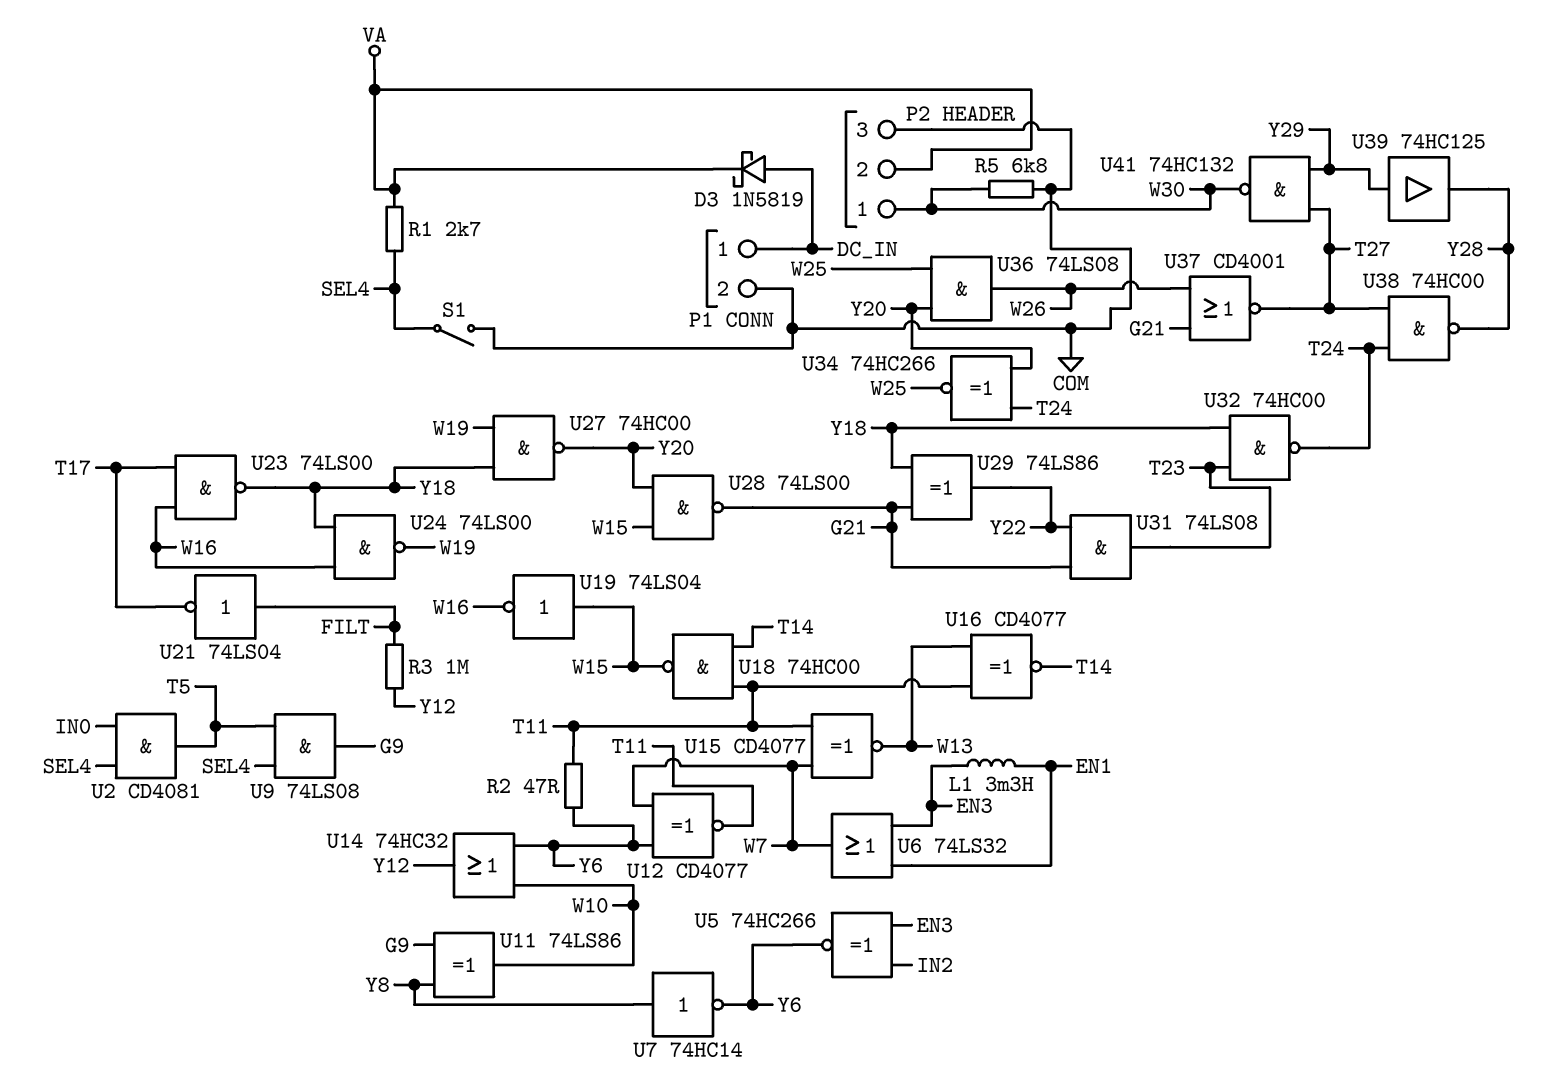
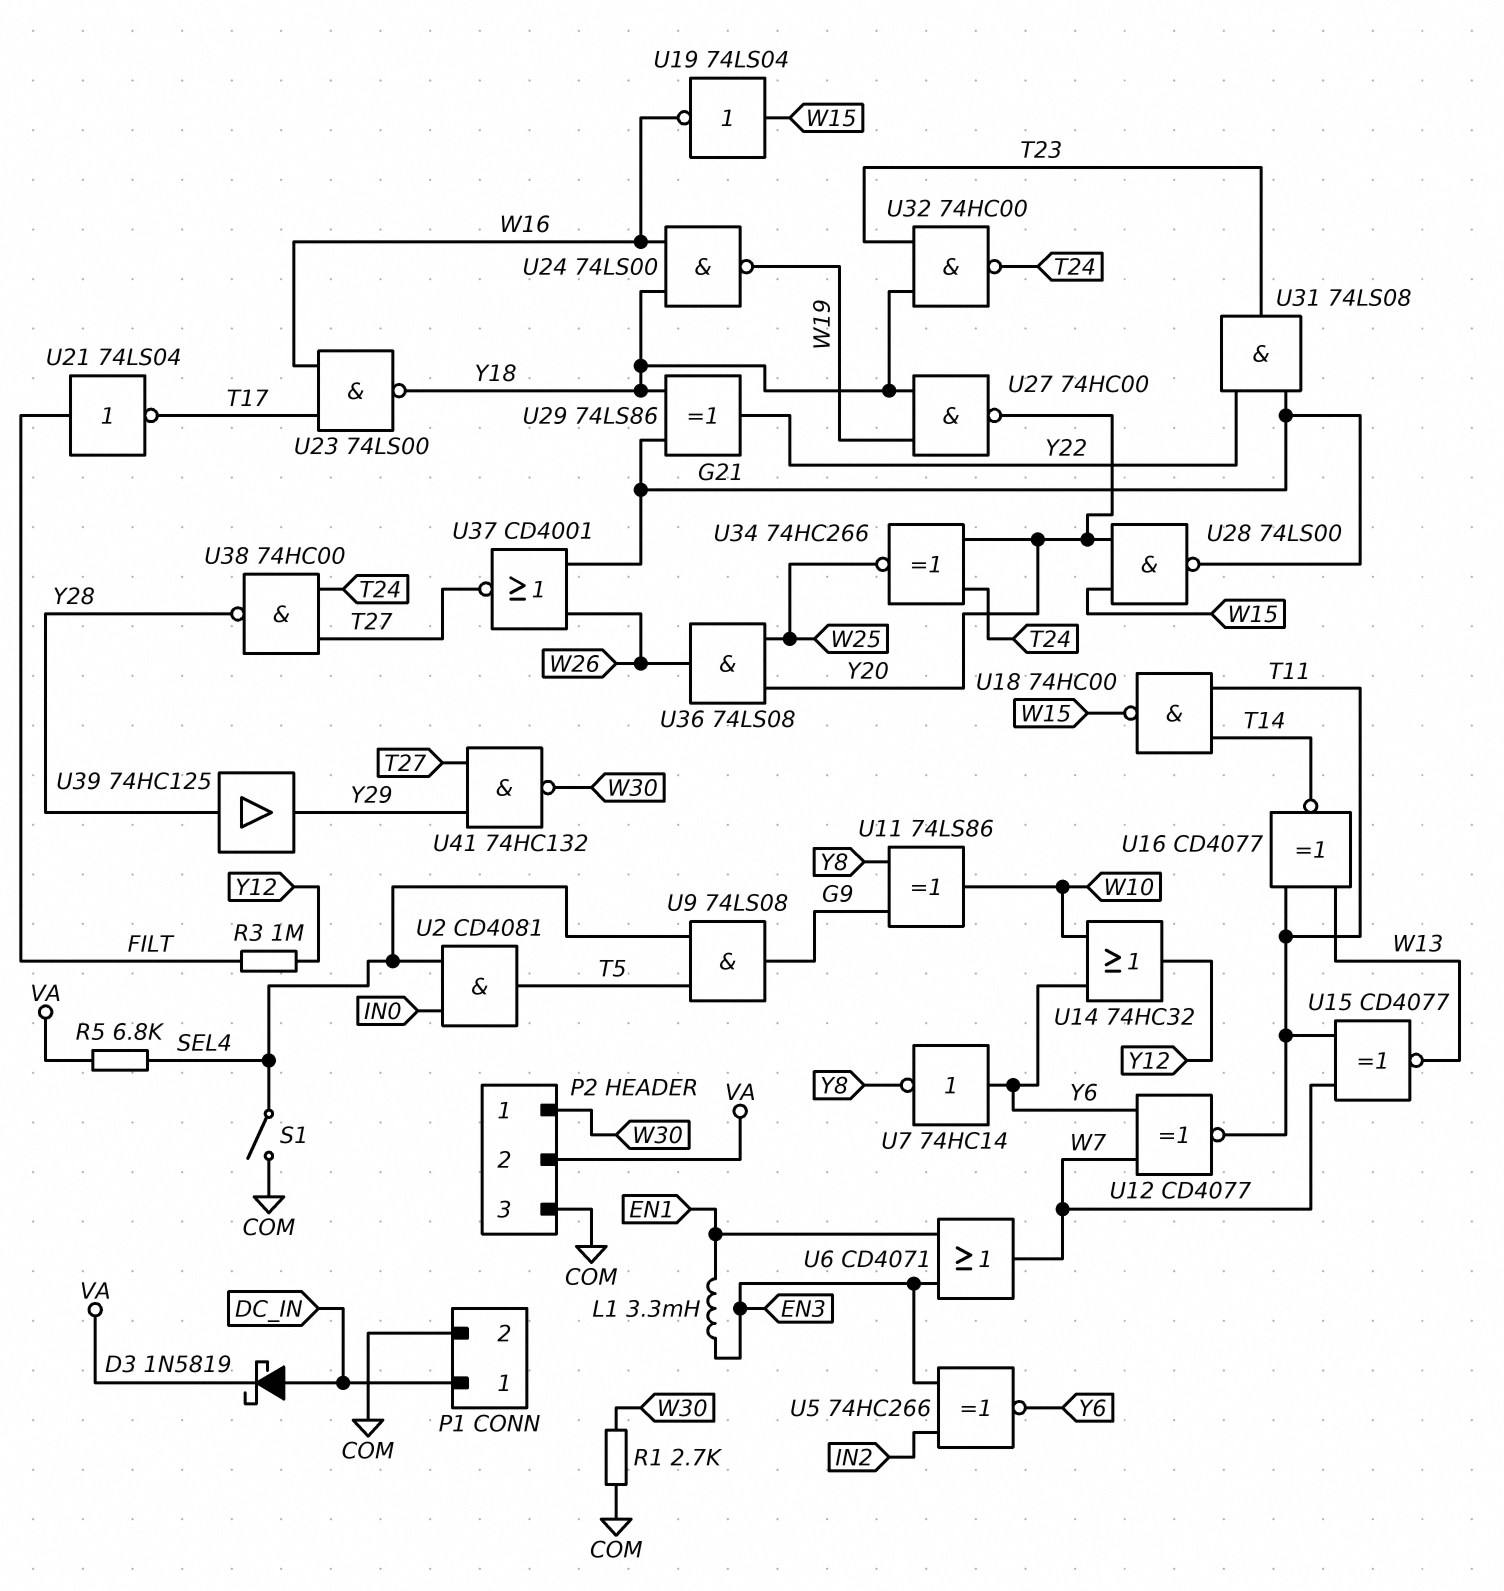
R1: 2.7k (SEL4, VA) -> 2.7k (COM, W30)
R2: 47 (T11, Y6) -> none
R5: 6.8k (COM, W30) -> 6.8k (SEL4, VA)
U6: OR 74LS32 (in EN1, in EN3, out W7) -> OR CD4071 (in EN1, in EN3, out W7)
U7: NOT 74HC14 (in Y8, out Y6) -> NOT 74HC14 (in Y6, out Y8)
U39: buffer 74HC125 (in Y29, out Y28) -> buffer 74HC125 (in Y28, out Y29)

